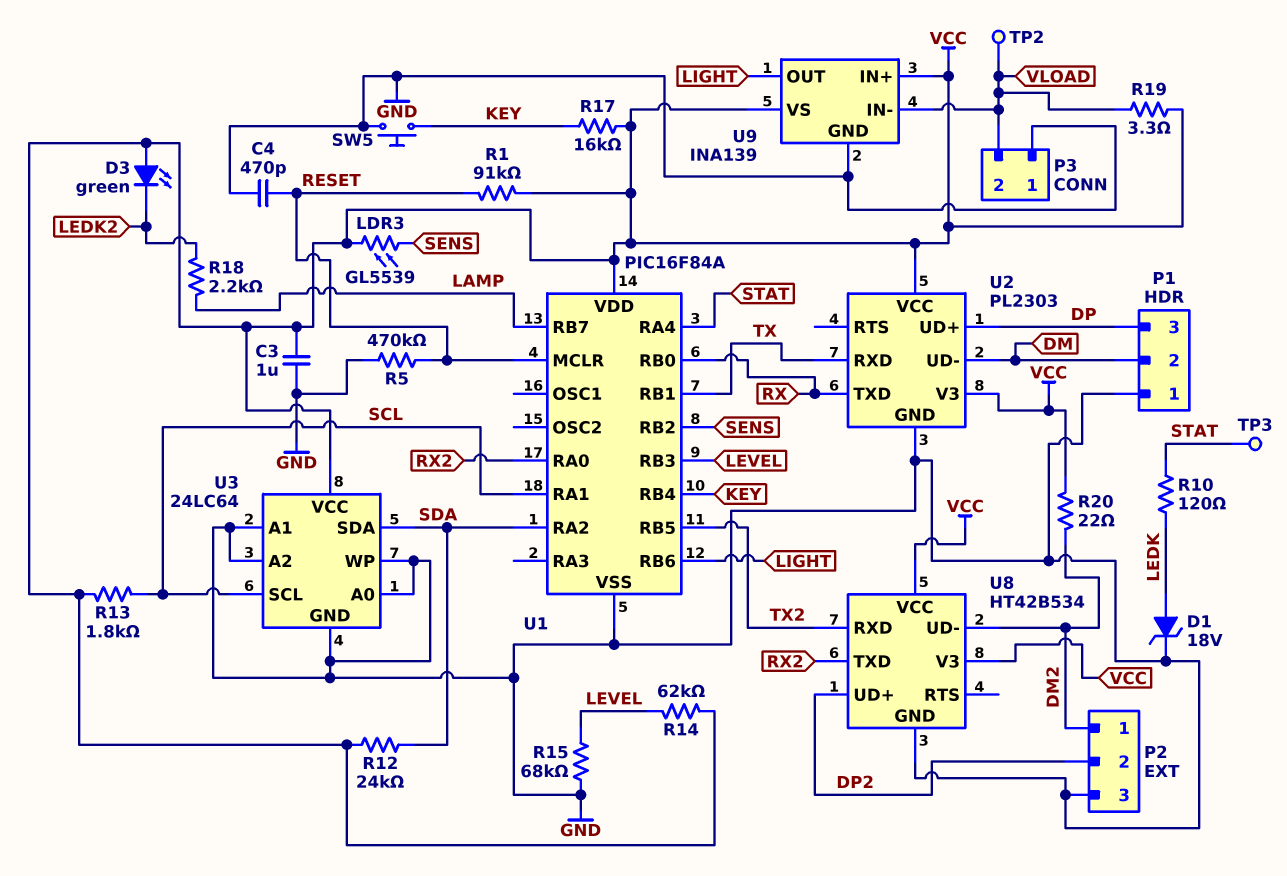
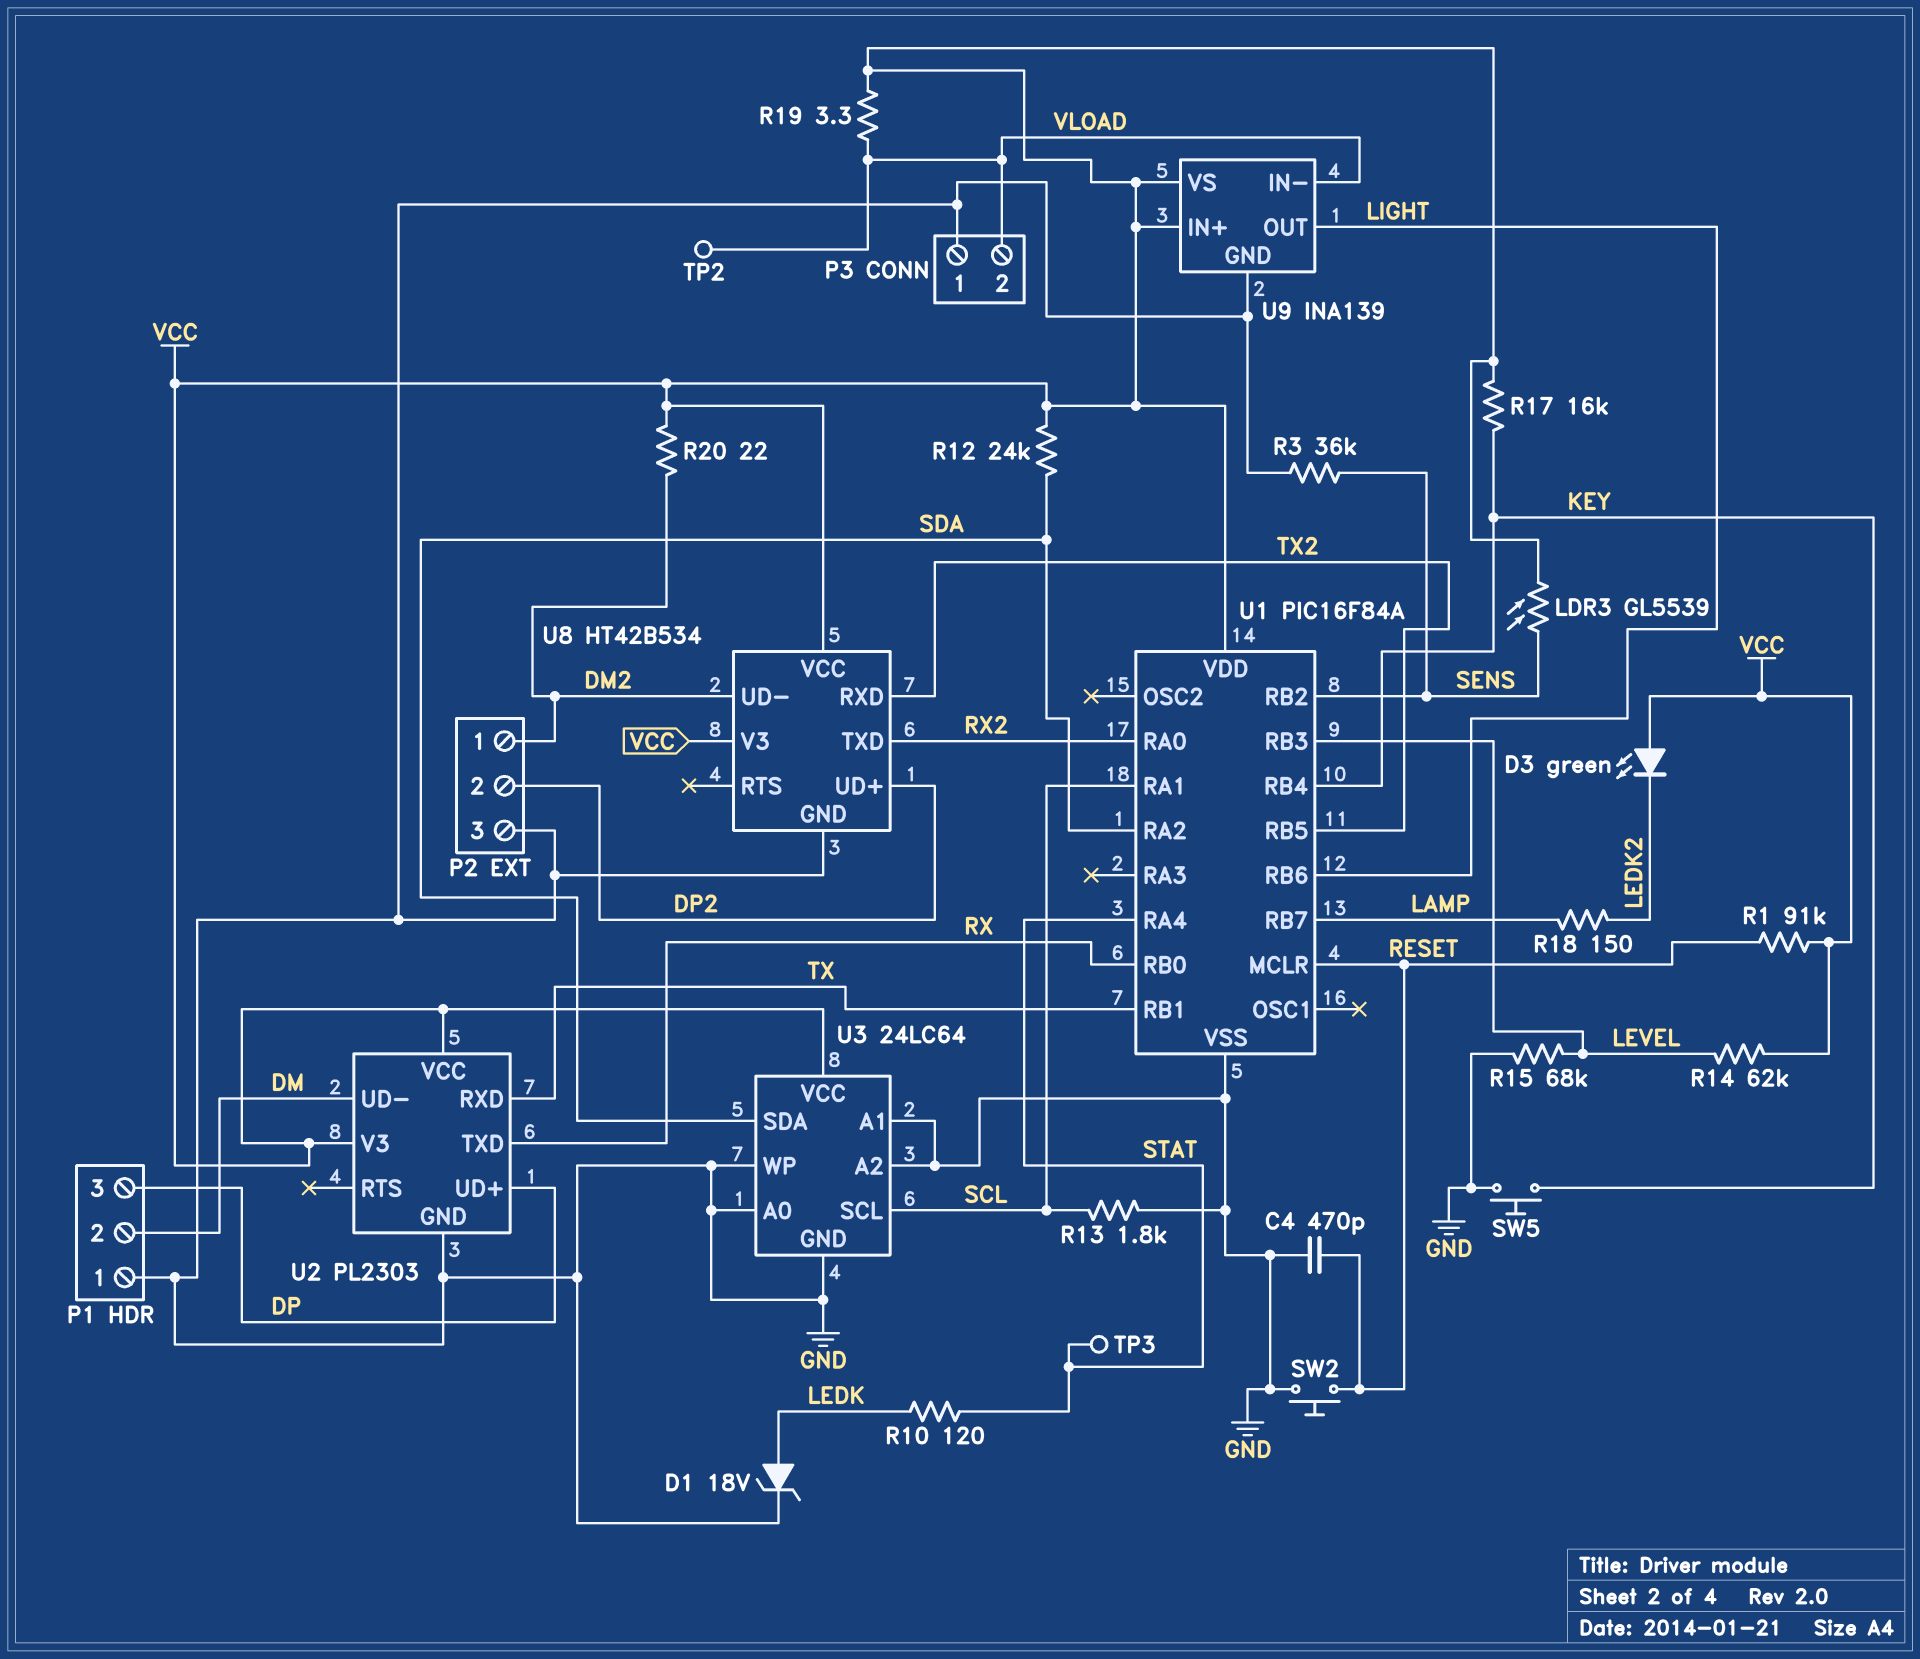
C3: 1uF (GND, VCC) -> none
R3: none -> 36k (GND, SENS)
R5: 470k (GND, RESET) -> none
R13: 1.8k (SCL, VCC) -> 1.8k (GND, SCL)
R18: 2.2k (LAMP, LEDK2) -> 150 (LAMP, LEDK2)
SW2: none -> button (GND, RESET)

